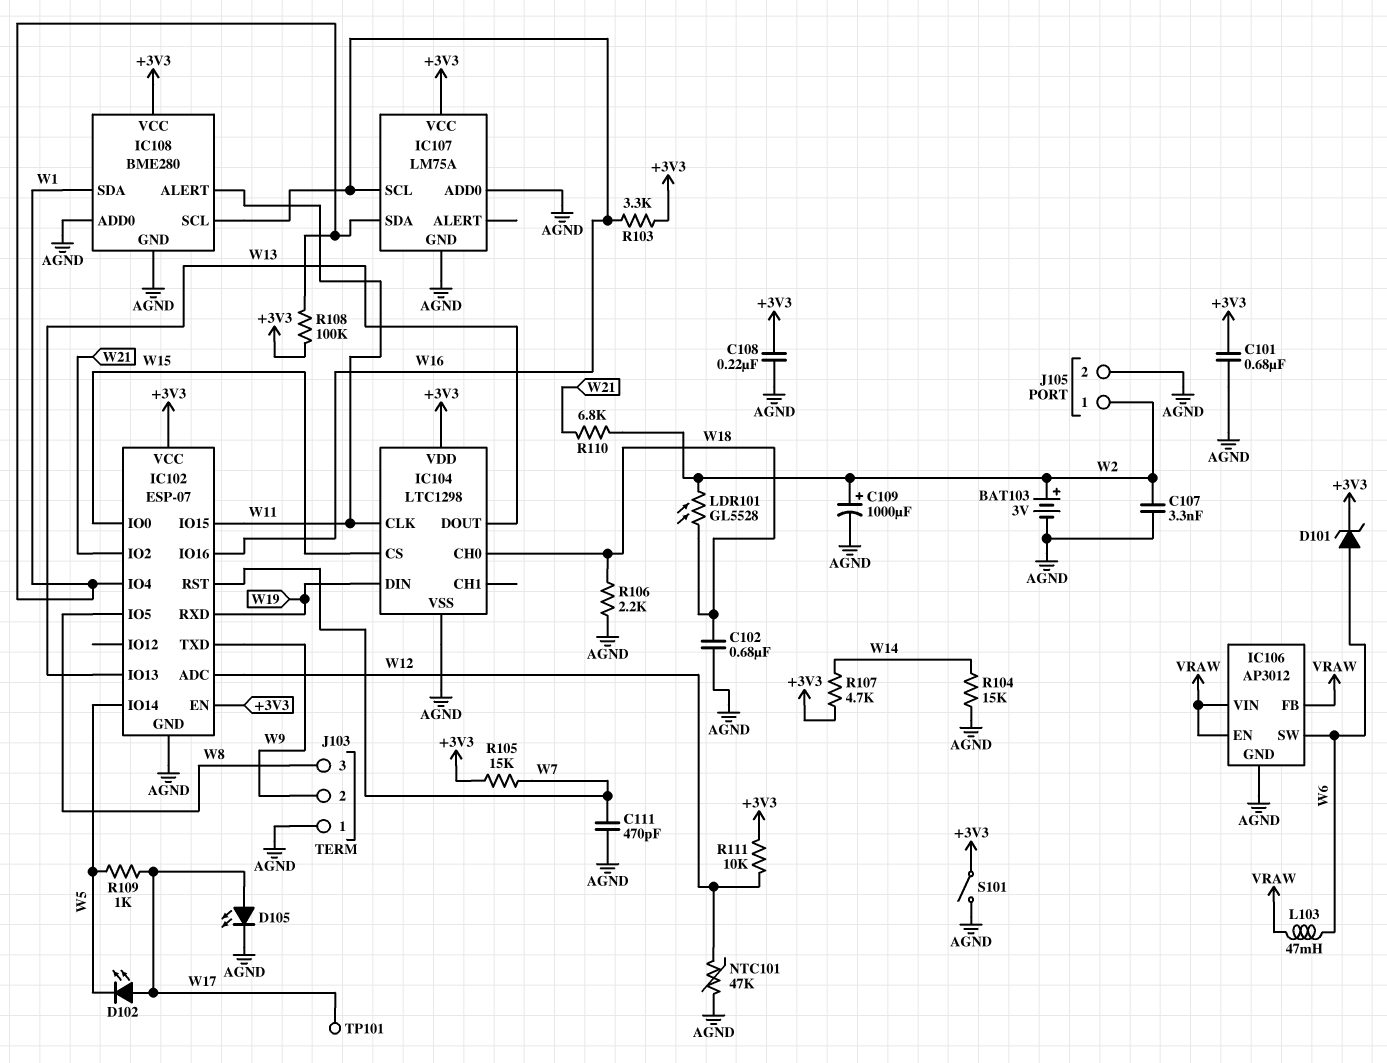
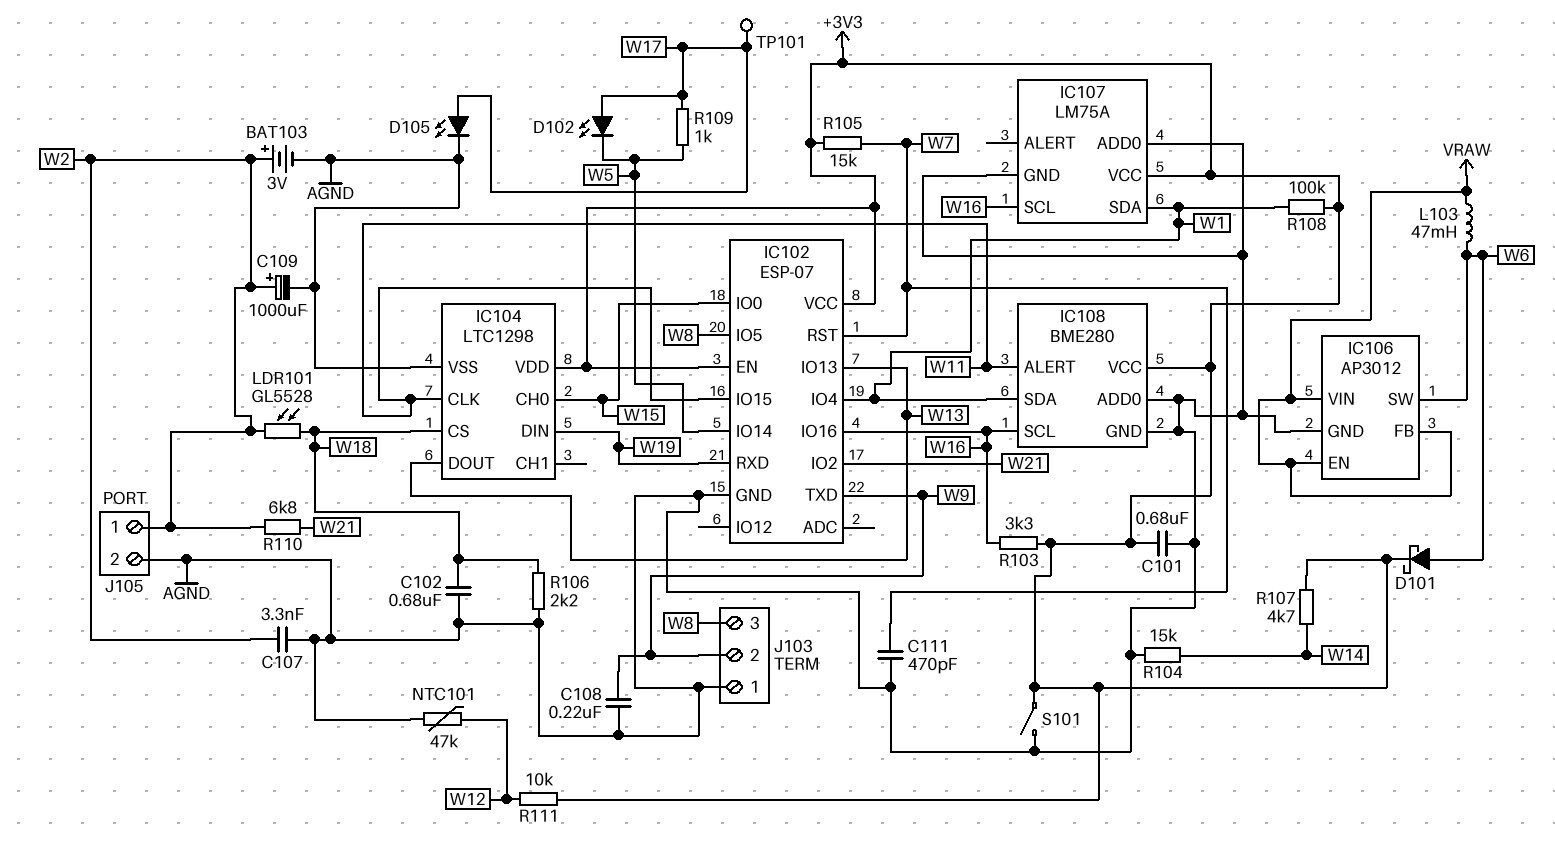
C108: 220nF (+3V3, AGND) -> 220nF (AGND, W9)
D101: zener (A W6, K +3V3) -> schottky (A W6, K +3V3)
IC102 pin ADC: W12 -> none
IC104 pin CH0: W18 -> W15
IC104 pin CS: W15 -> W18

